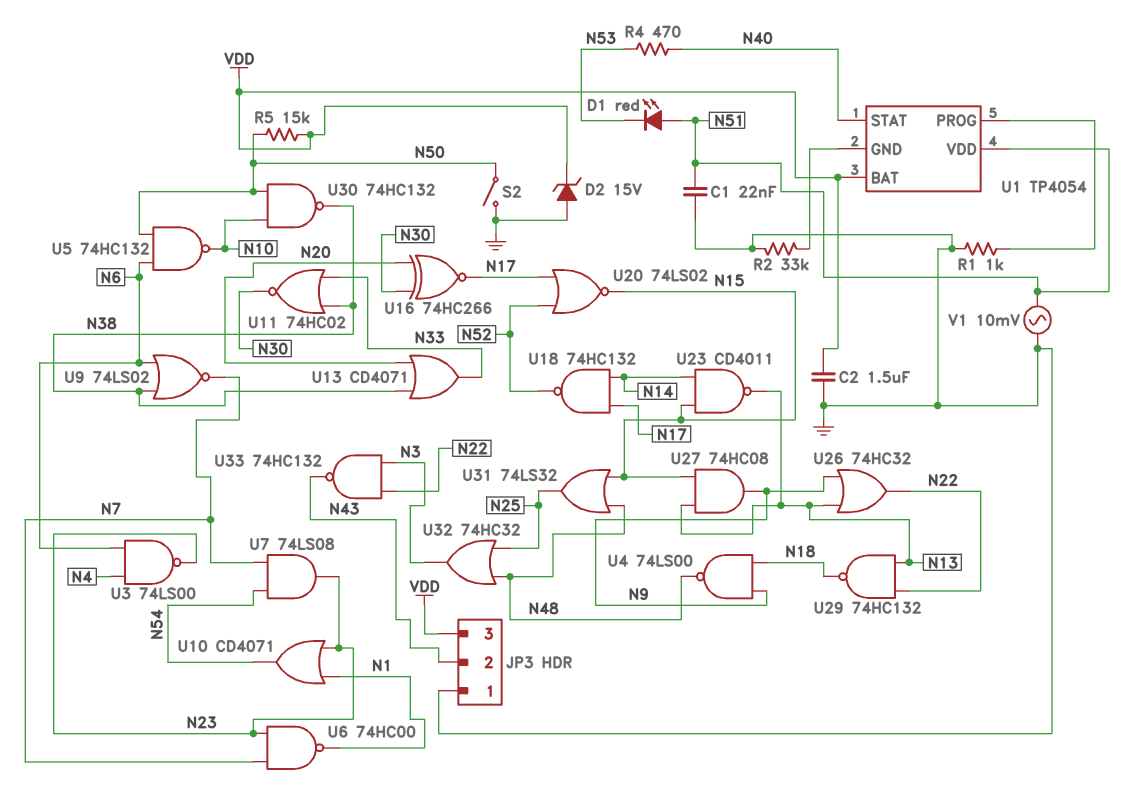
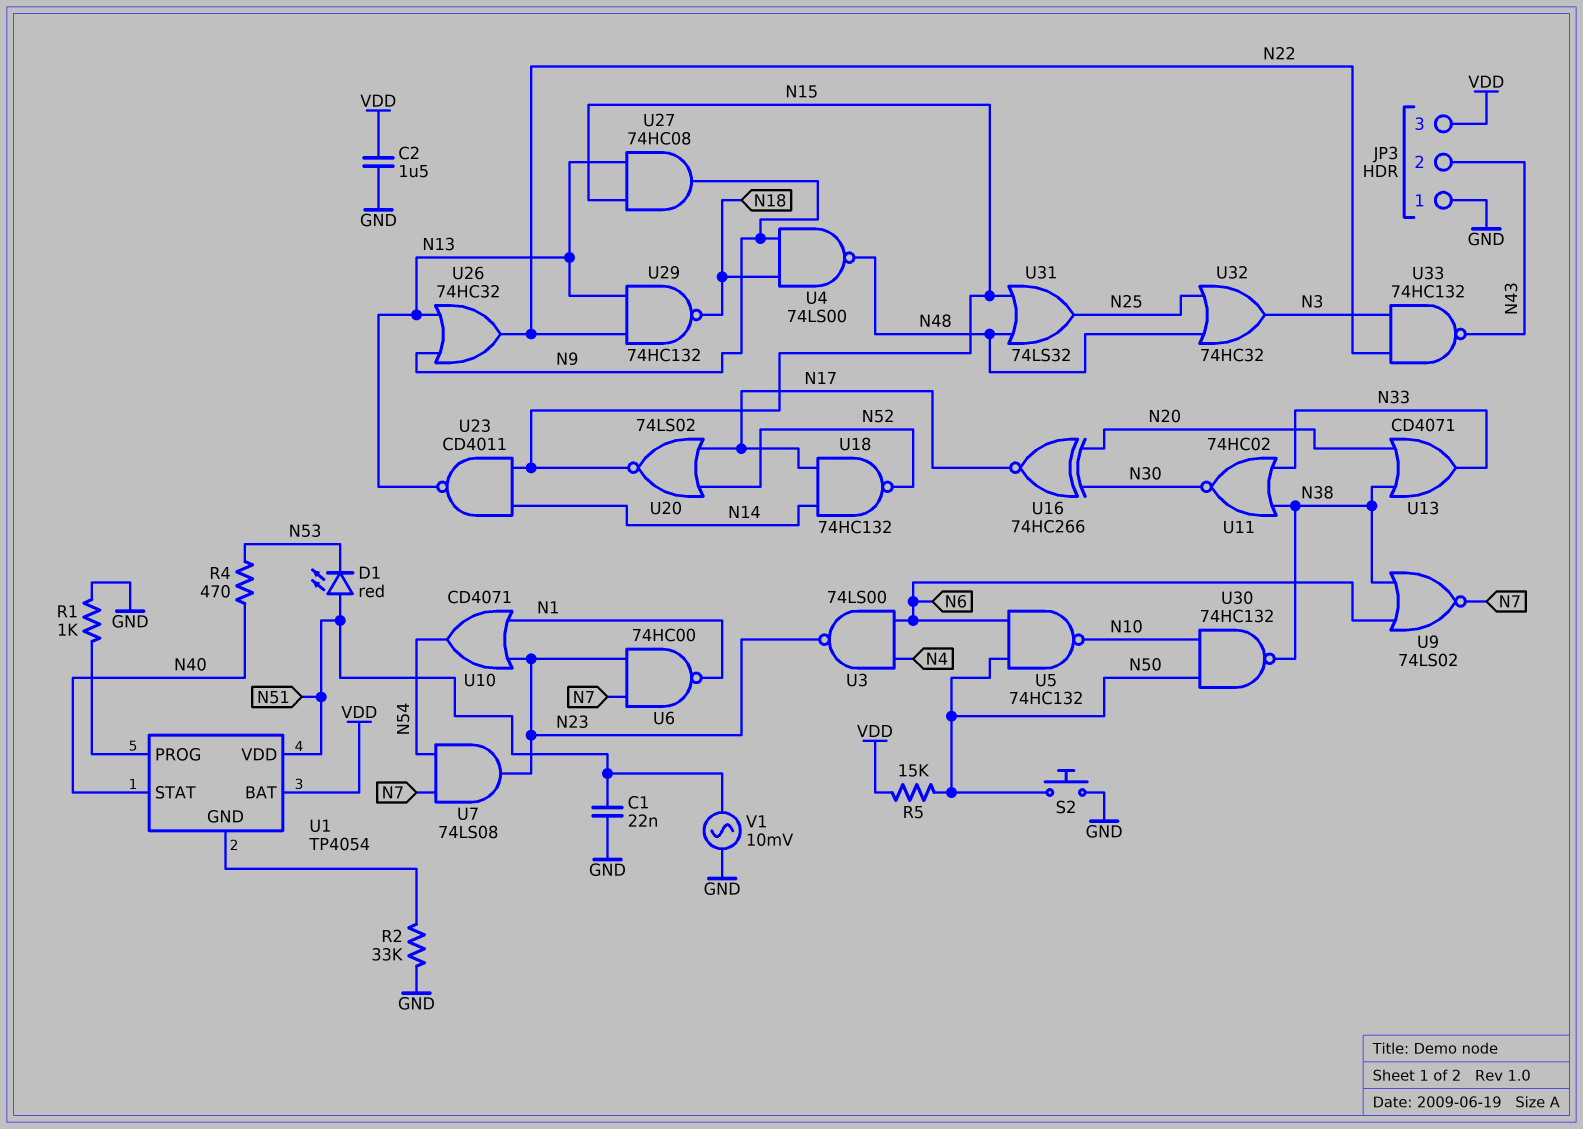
D2: zener 15V (A GND, K VDD) -> none
S2: switch (GND, N50) -> button (GND, N50)

